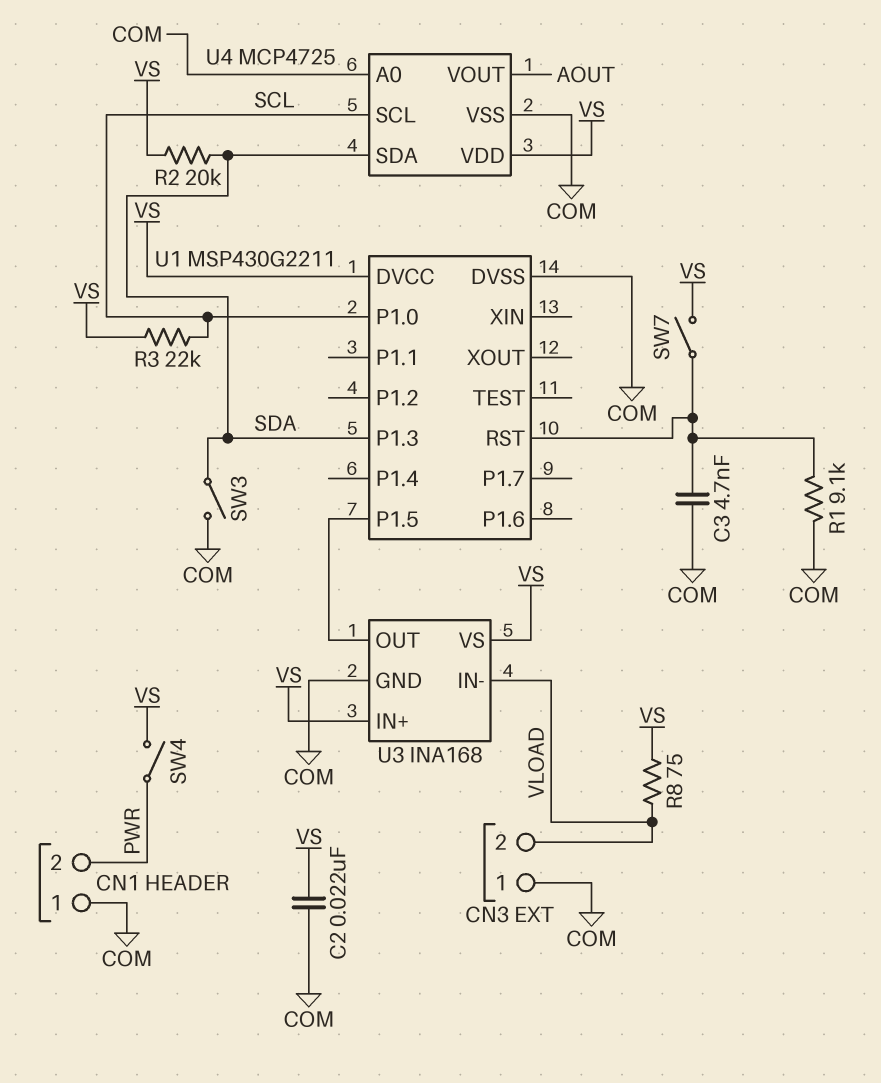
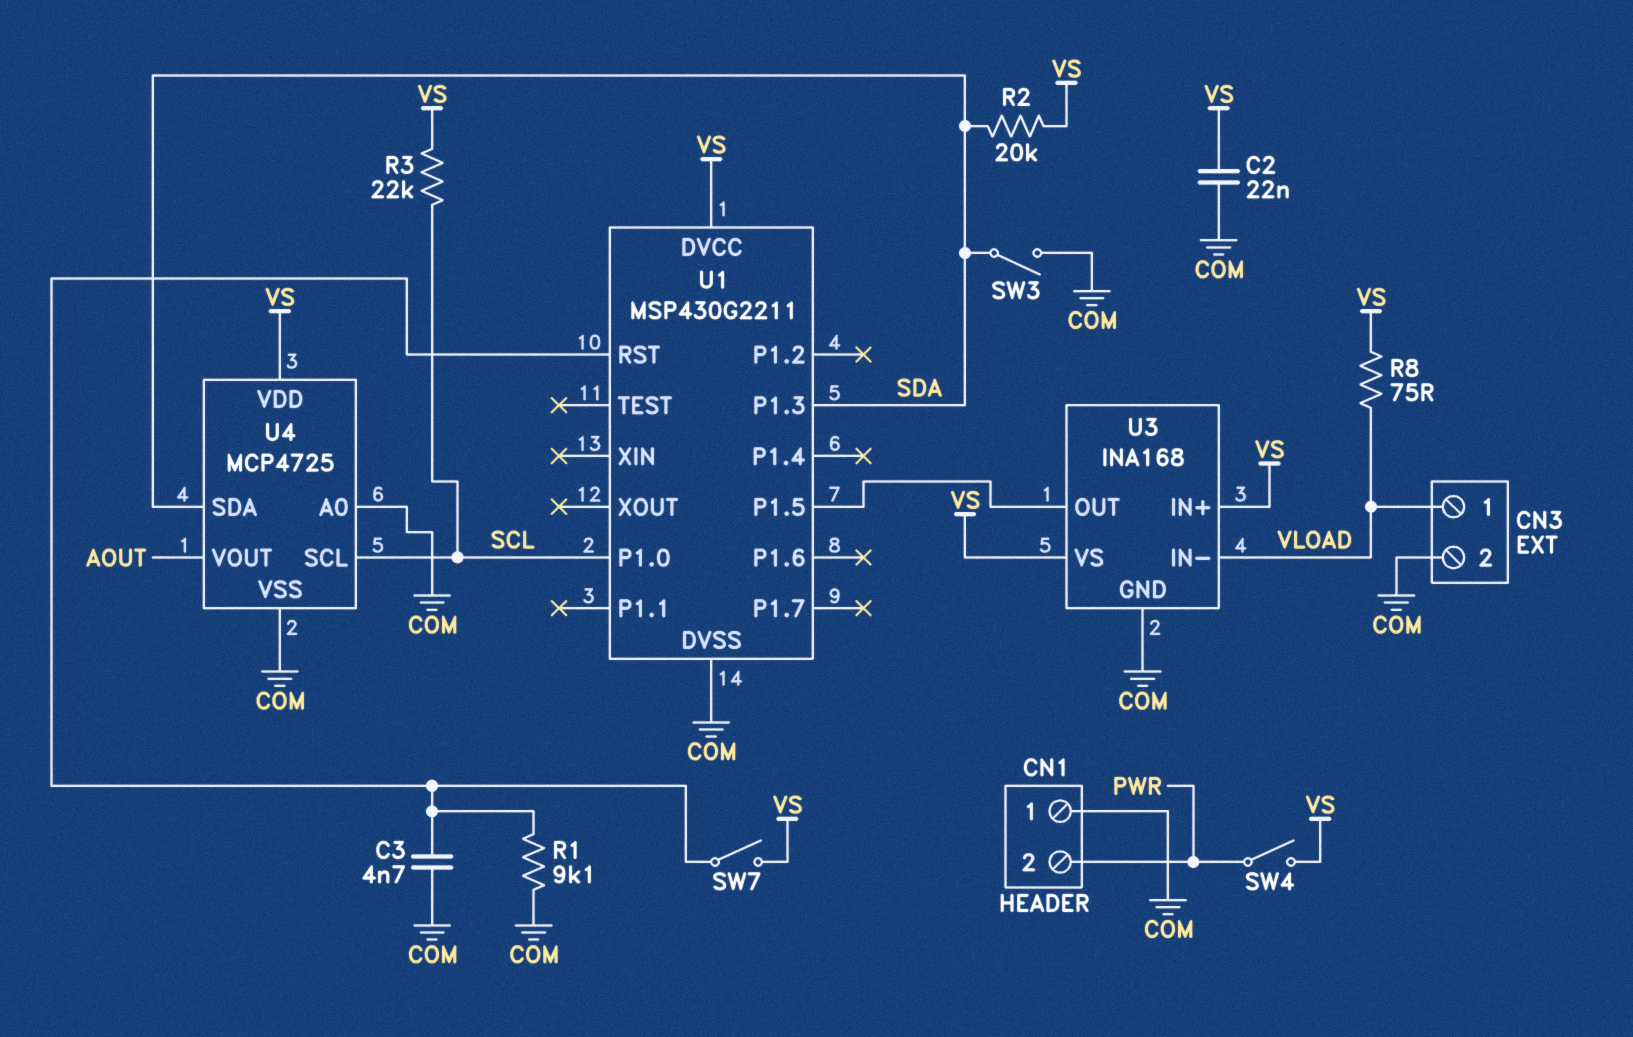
CN3 pin 1: COM -> VLOAD
CN3 pin 2: VLOAD -> COM

